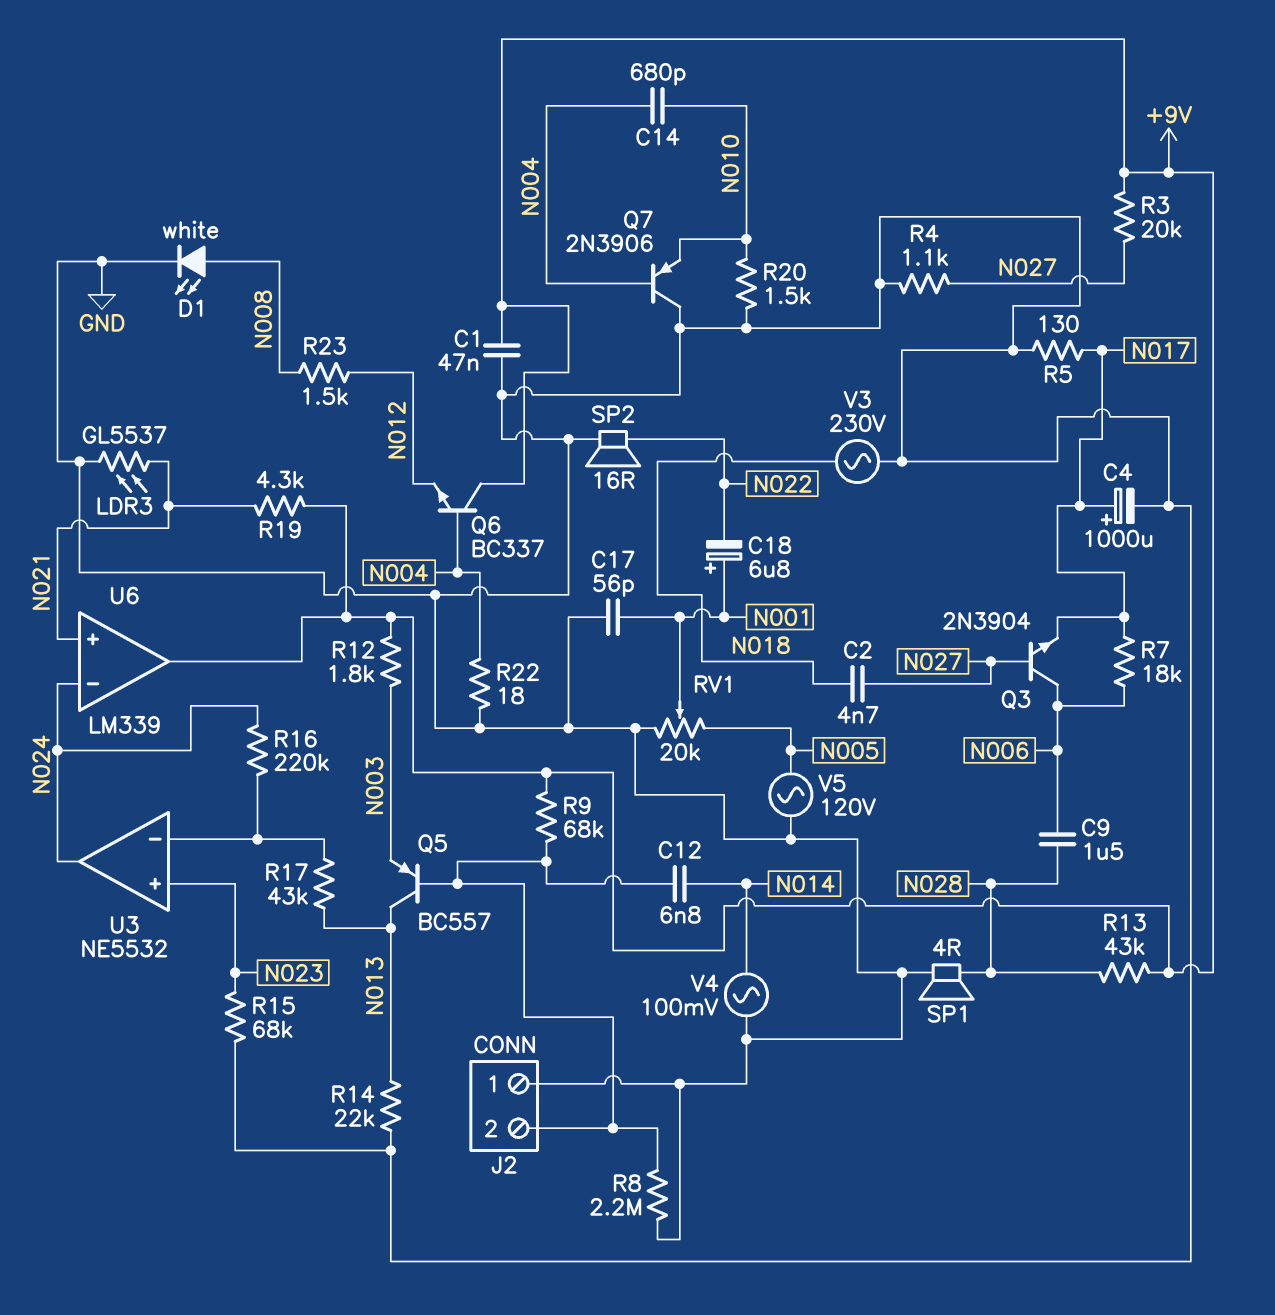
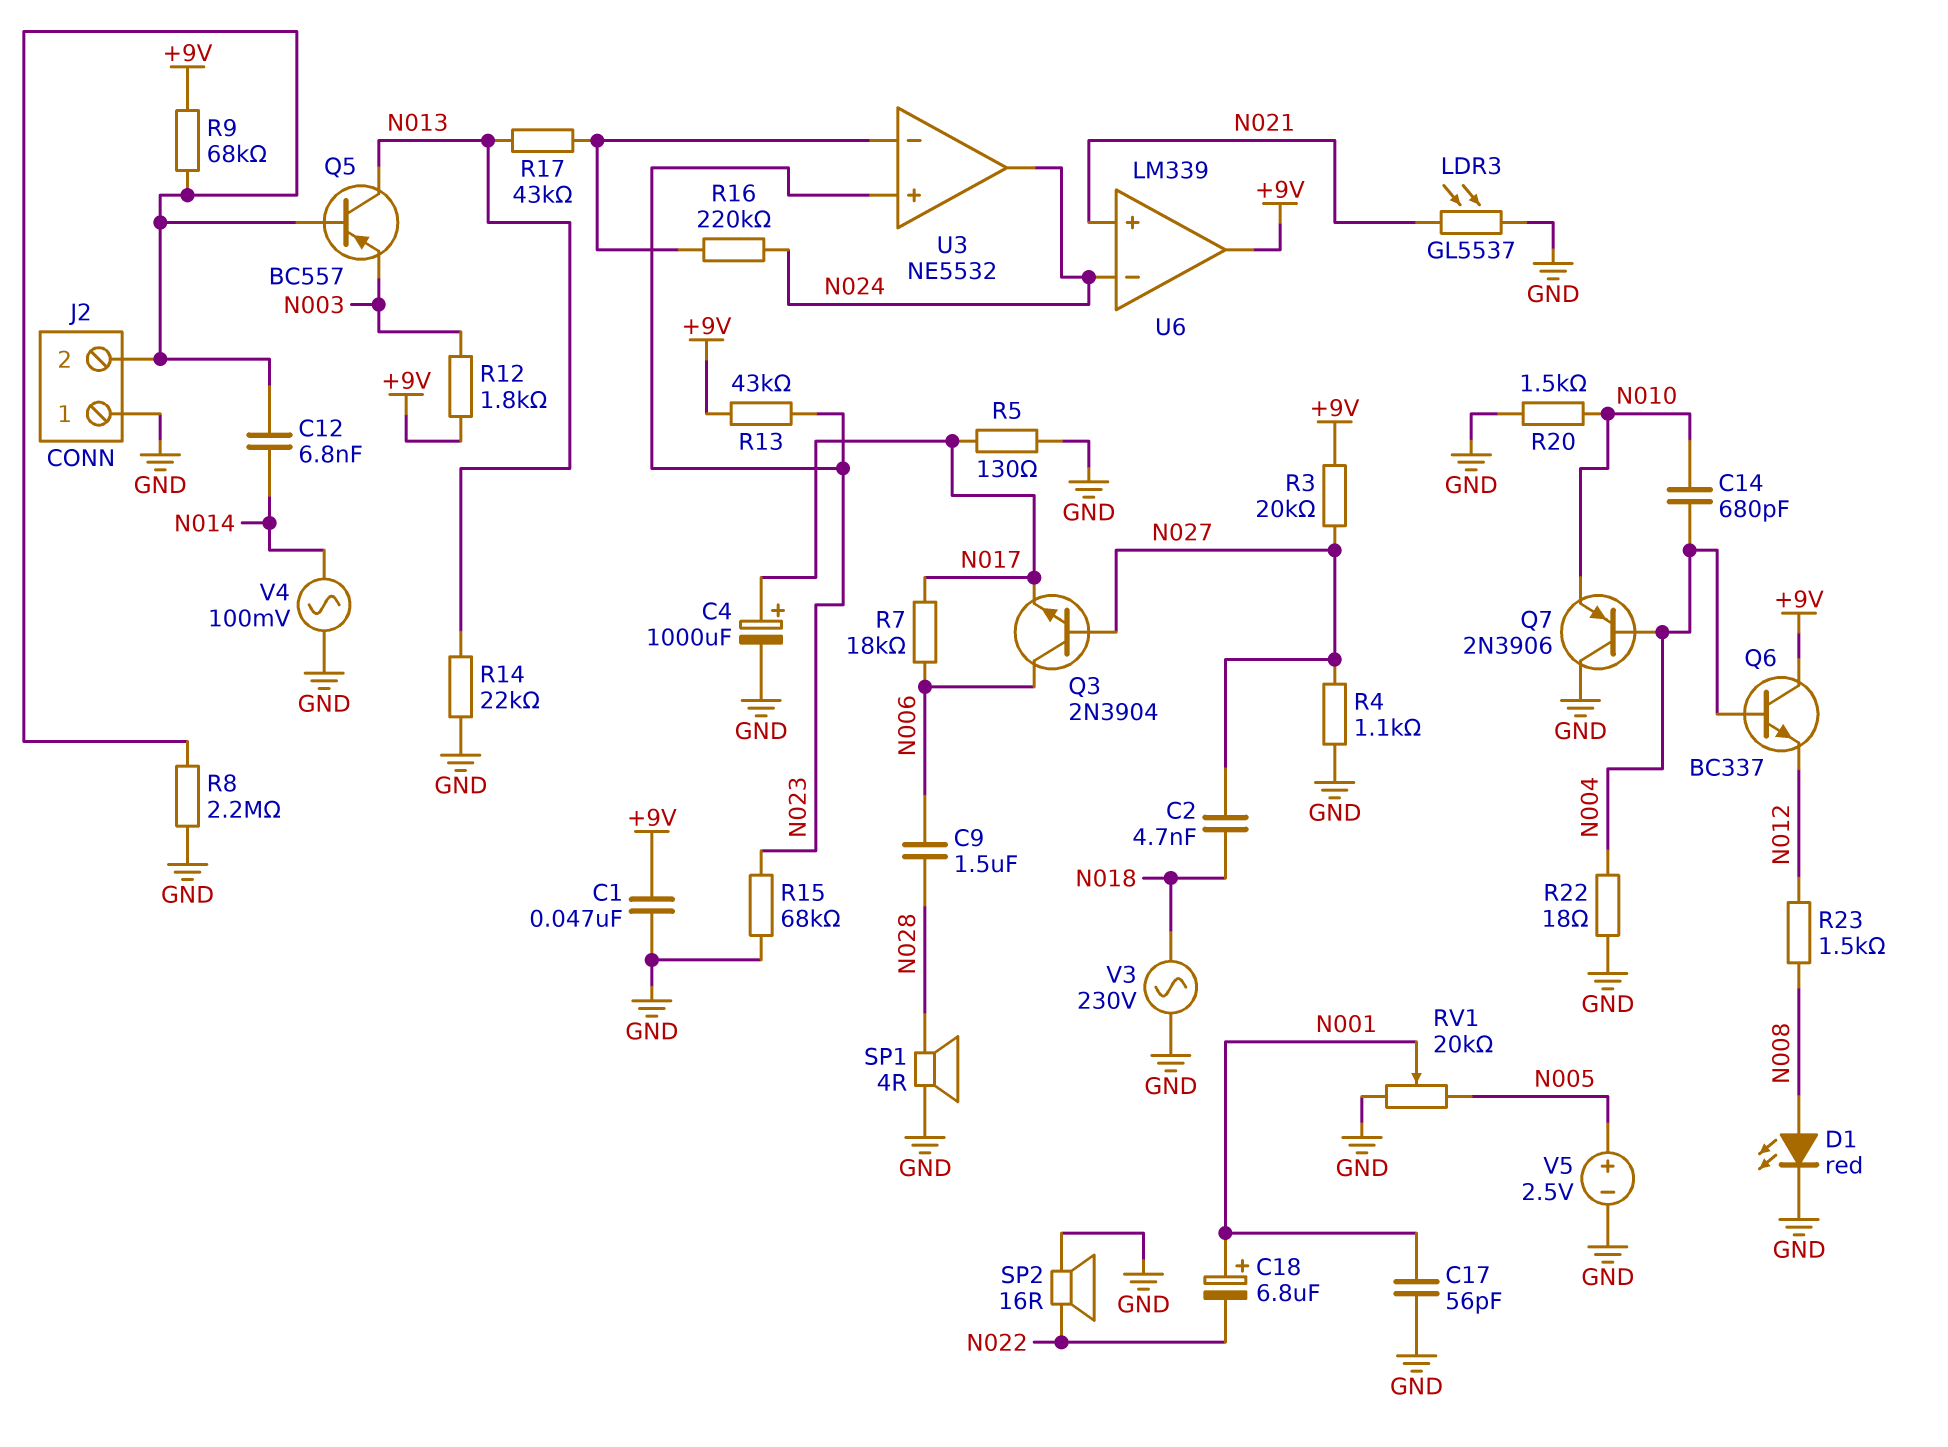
D1: LED white (A N008, K GND) -> LED red (A N008, K GND)
R13: 43k (+9V, N028) -> 43k (+9V, N023)
R19: 4.3k (+9V, N021) -> none
V5: AC 120V (GND, N005) -> 2.5V (plus N005, minus GND)

